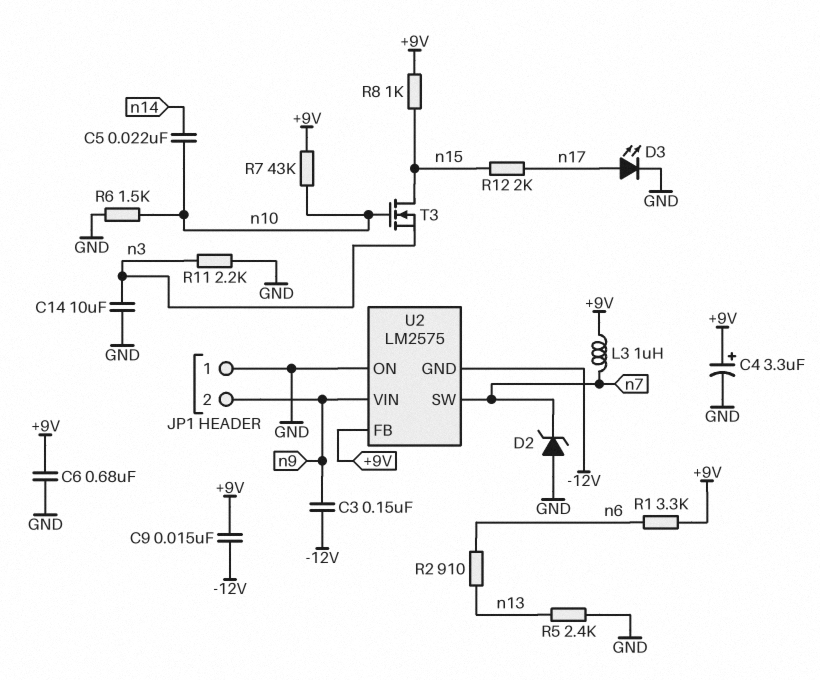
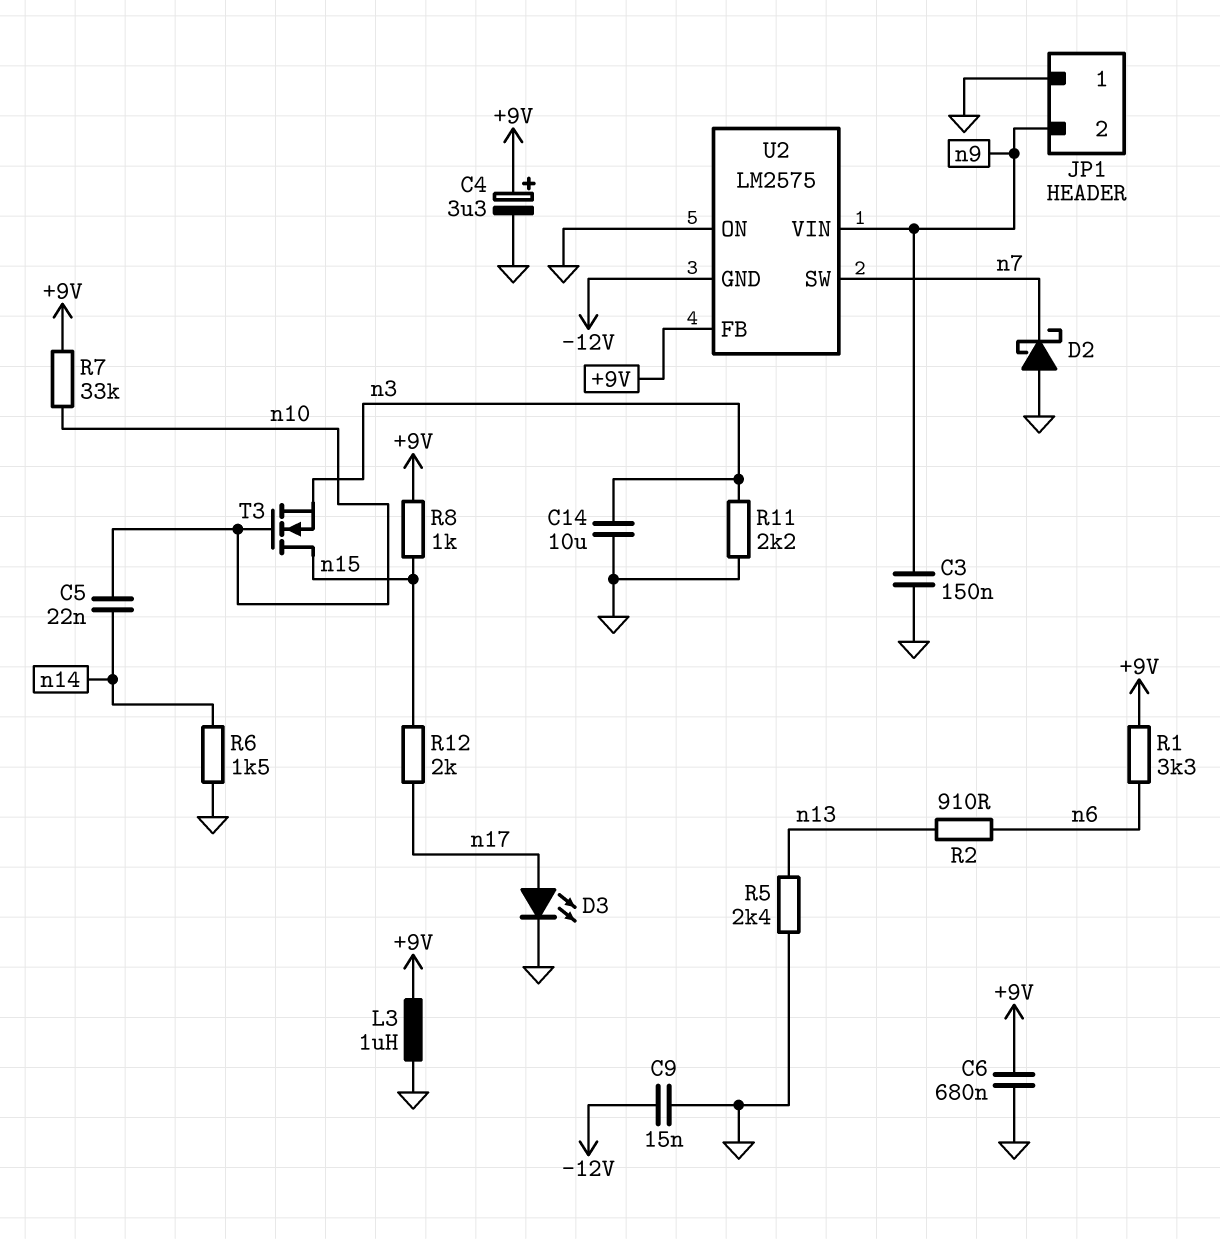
C3: 150nF (-12V, n9) -> 150nF (GND, n9)
C9: 15nF (+9V, -12V) -> 15nF (-12V, GND)
D2: zener (A GND, K n7) -> schottky (A GND, K n7)
L3: 1uH (+9V, n7) -> 1uH (+9V, GND)
R6: 1.5k (GND, n10) -> 1.5k (GND, n14)
R7: 43k (+9V, n10) -> 33k (+9V, n10)

